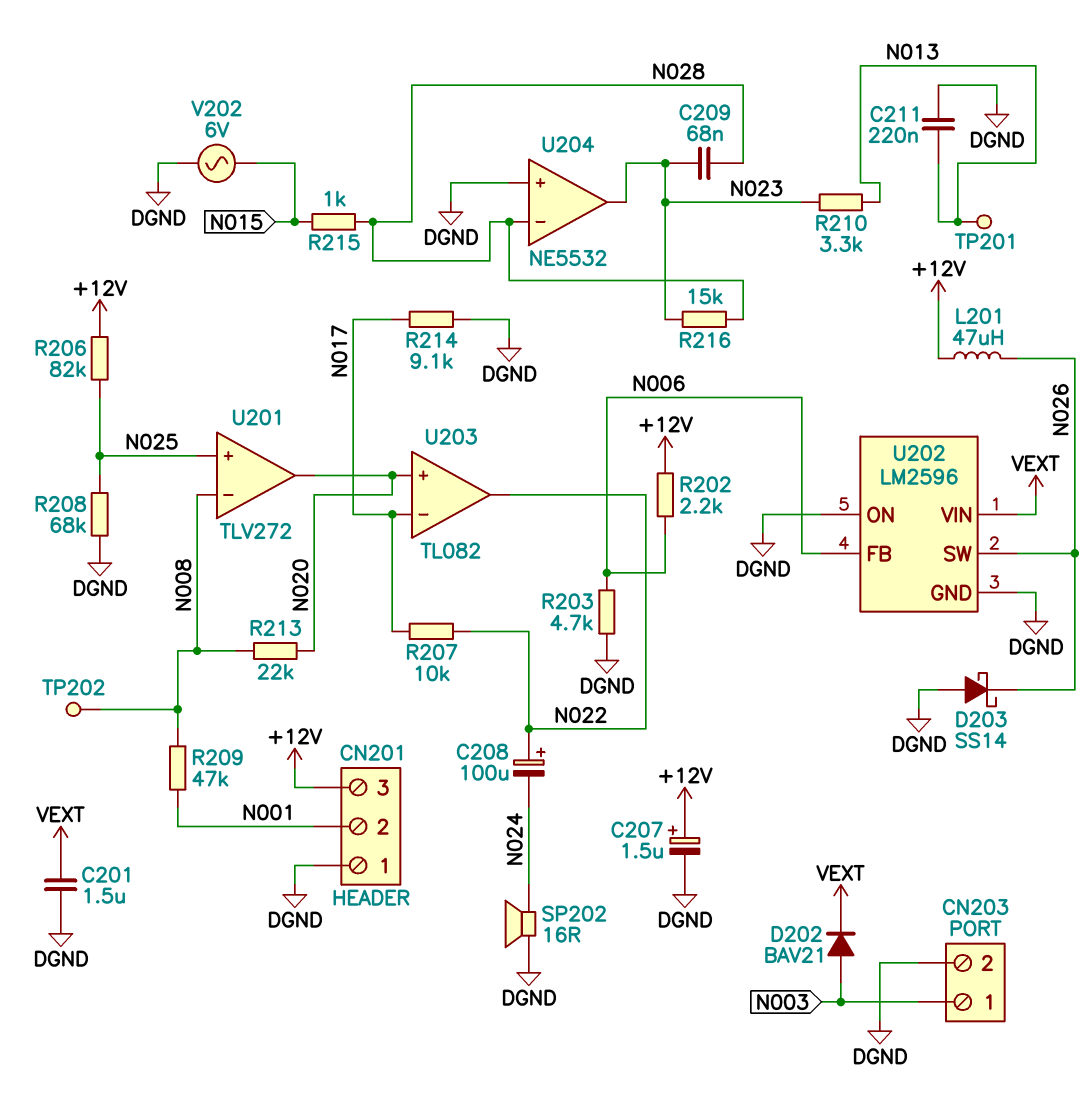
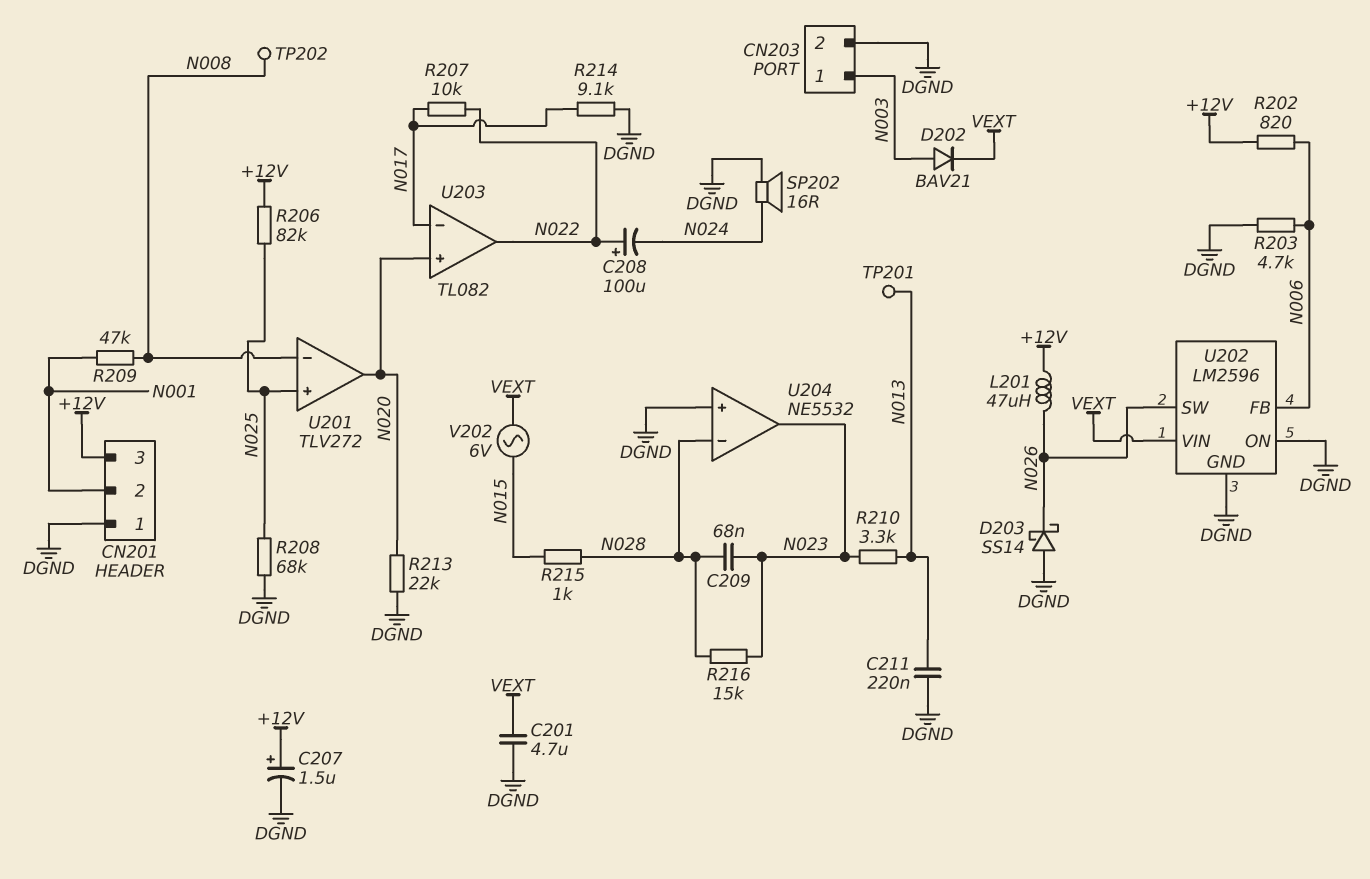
C201: 1.5uF (DGND, VEXT) -> 4.7uF (DGND, VEXT)
R202: 2.2k (+12V, N006) -> 820 (+12V, N006)
R213: 22k (N008, N020) -> 22k (DGND, N020)
V202: AC 6V (DGND, N015) -> AC 6V (N015, VEXT)

